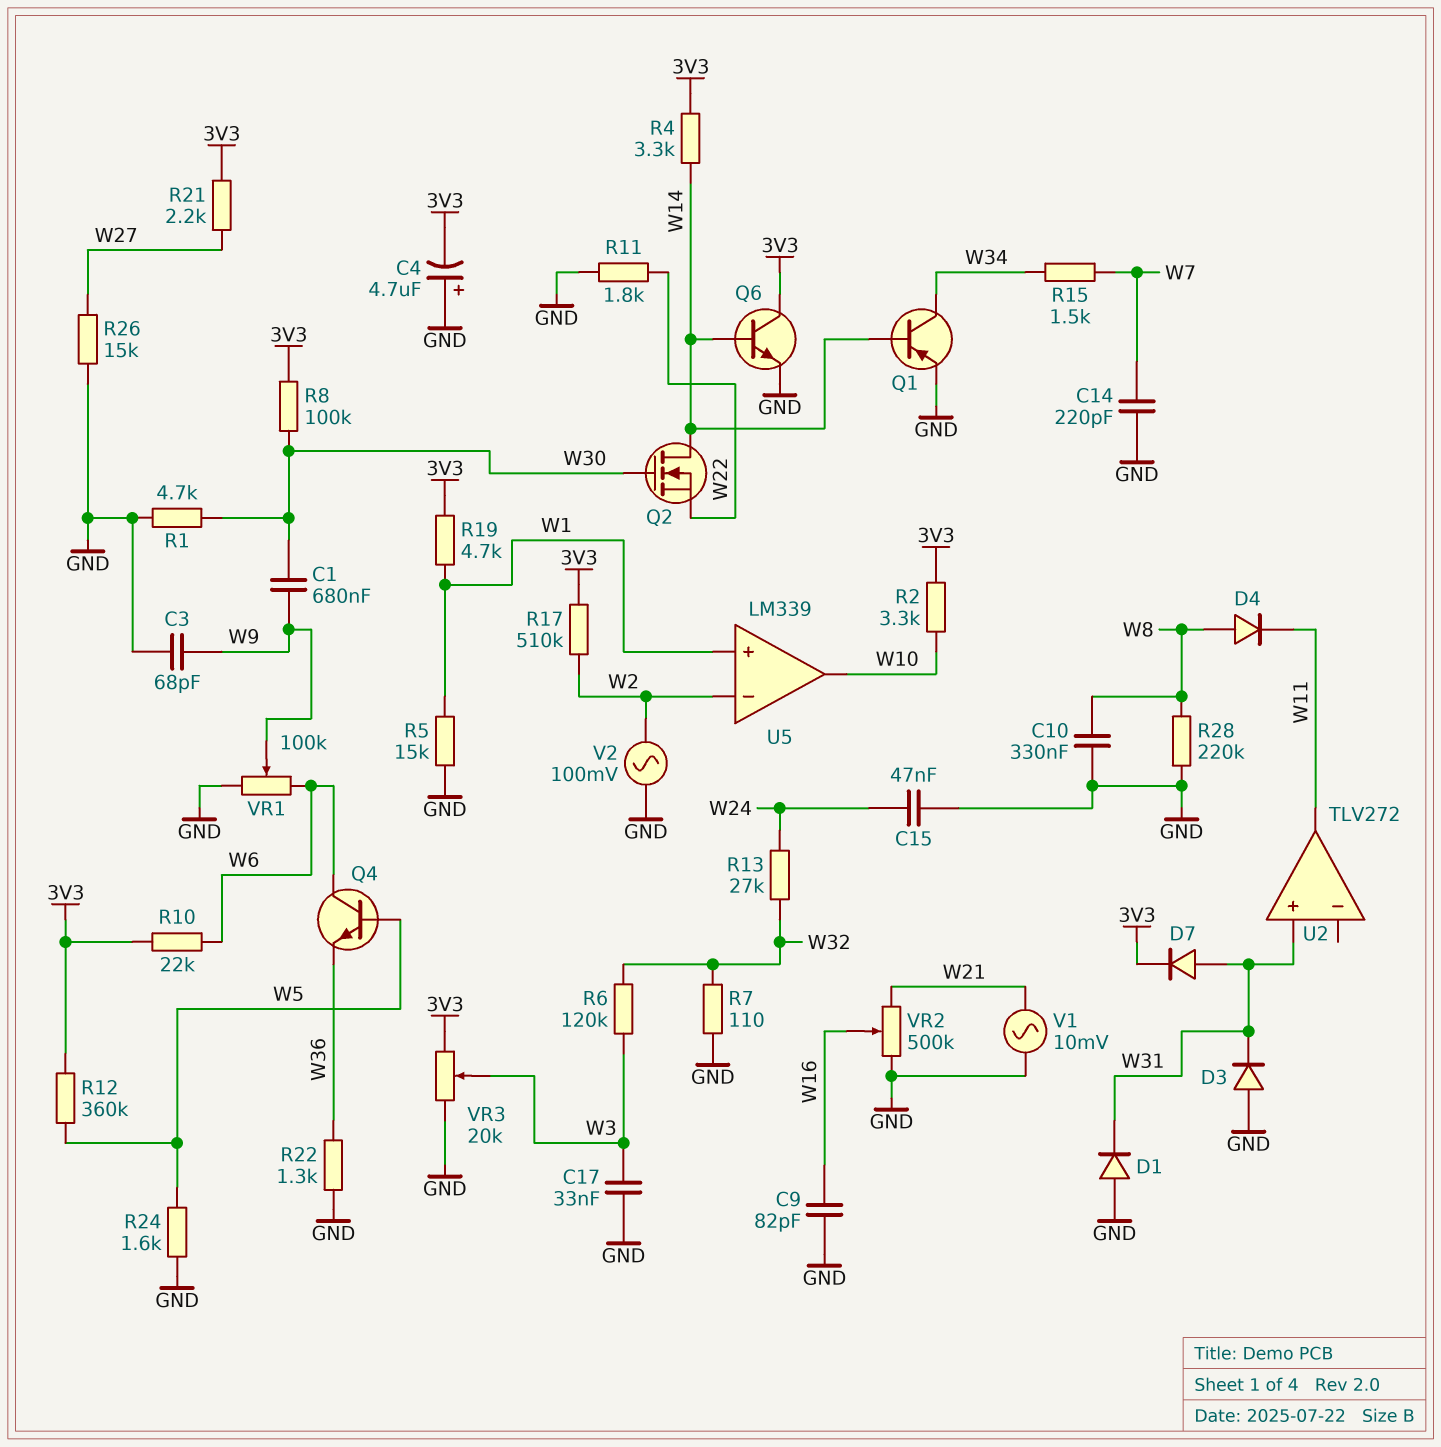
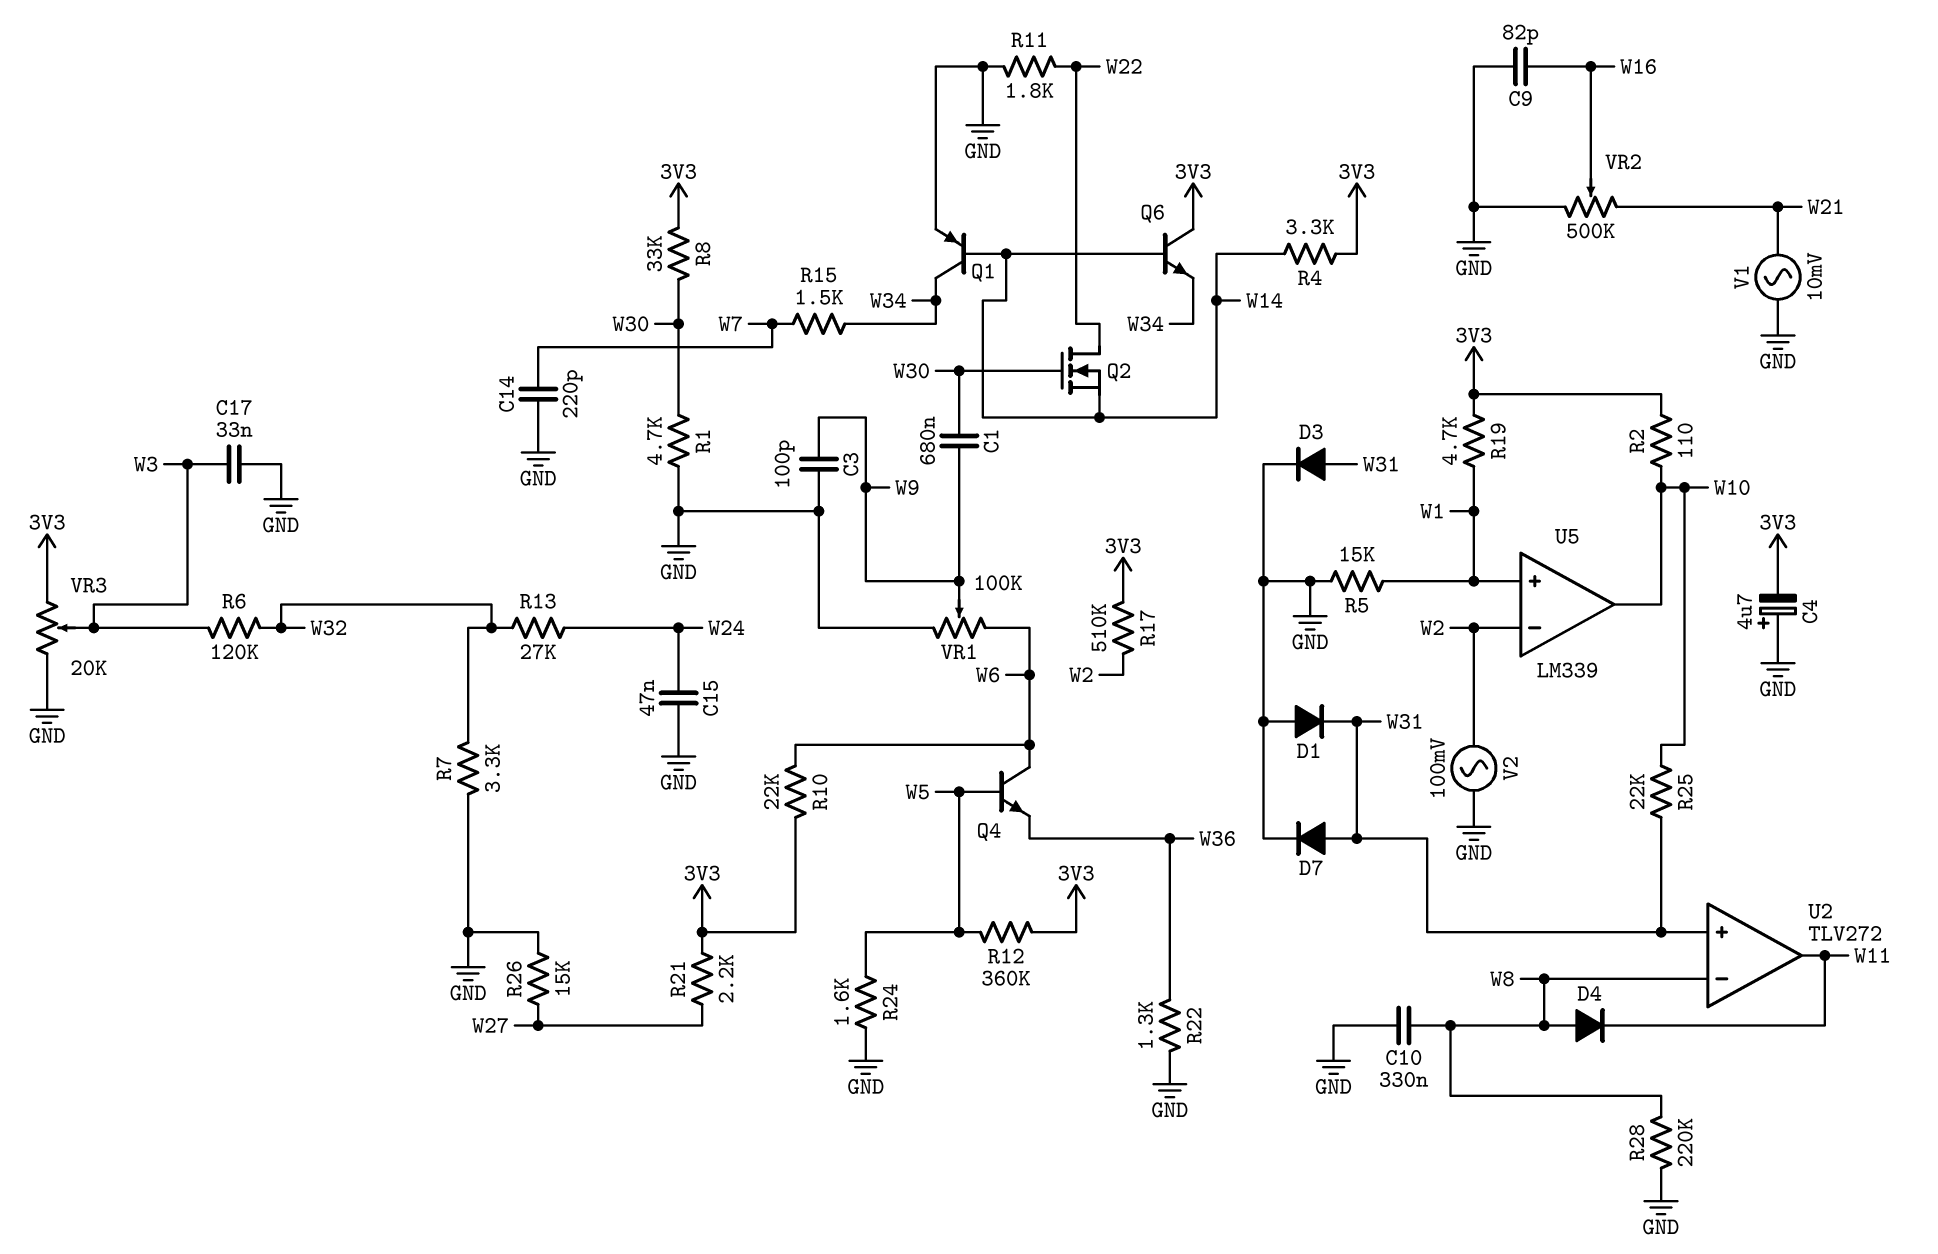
C3: 68pF (GND, W9) -> 100pF (GND, W9)
D3: diode (A GND, K W31) -> diode (A W31, K GND)
D7: diode (A W31, K 3V3) -> diode (A W31, K GND)
Q2: NMOS (G W30, D W14, S W22) -> NMOS (G W30, D W22, S W14)
Q6: NPN (B W14, C 3V3, E GND) -> NPN (B W14, C 3V3, E W34)
R2: 3.3k (3V3, W10) -> 110 (3V3, W10)
R7: 110 (GND, W32) -> 3.3k (GND, W32)
R8: 100k (3V3, W30) -> 33k (3V3, W30)
R25: none -> 22k (W10, W31)
U2 pin in-: none -> W8

